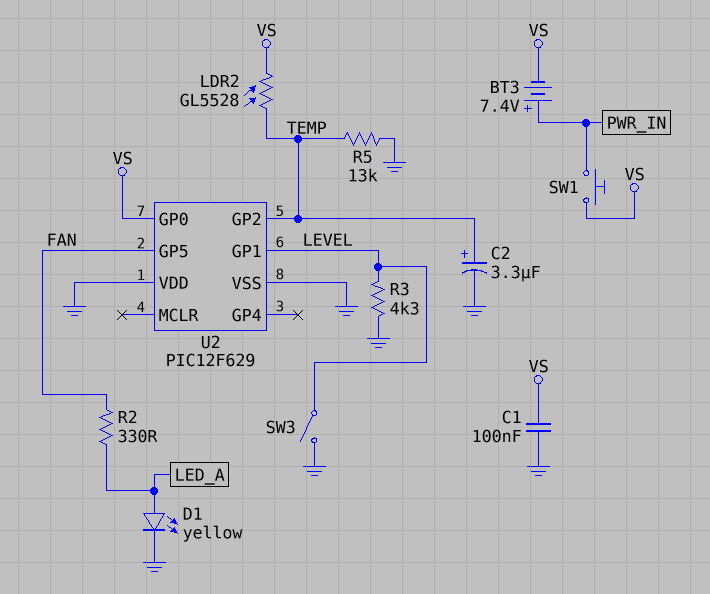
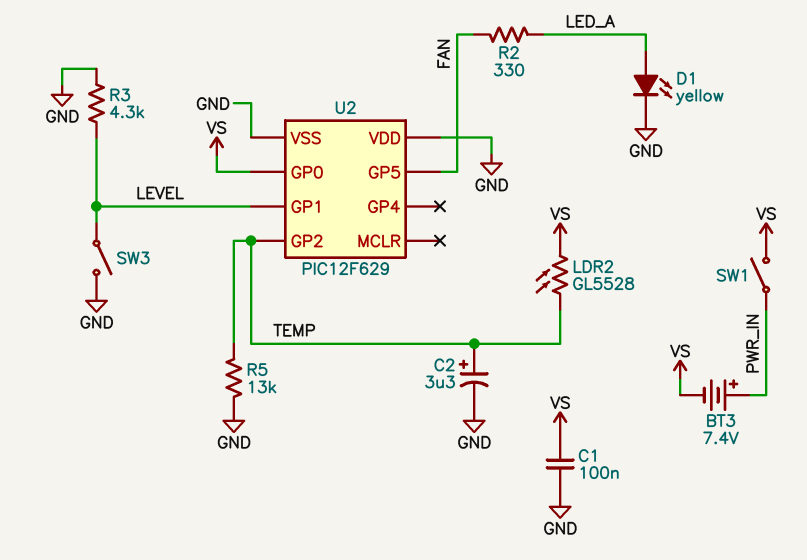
SW1: button (PWR_IN, VS) -> switch (PWR_IN, VS)

